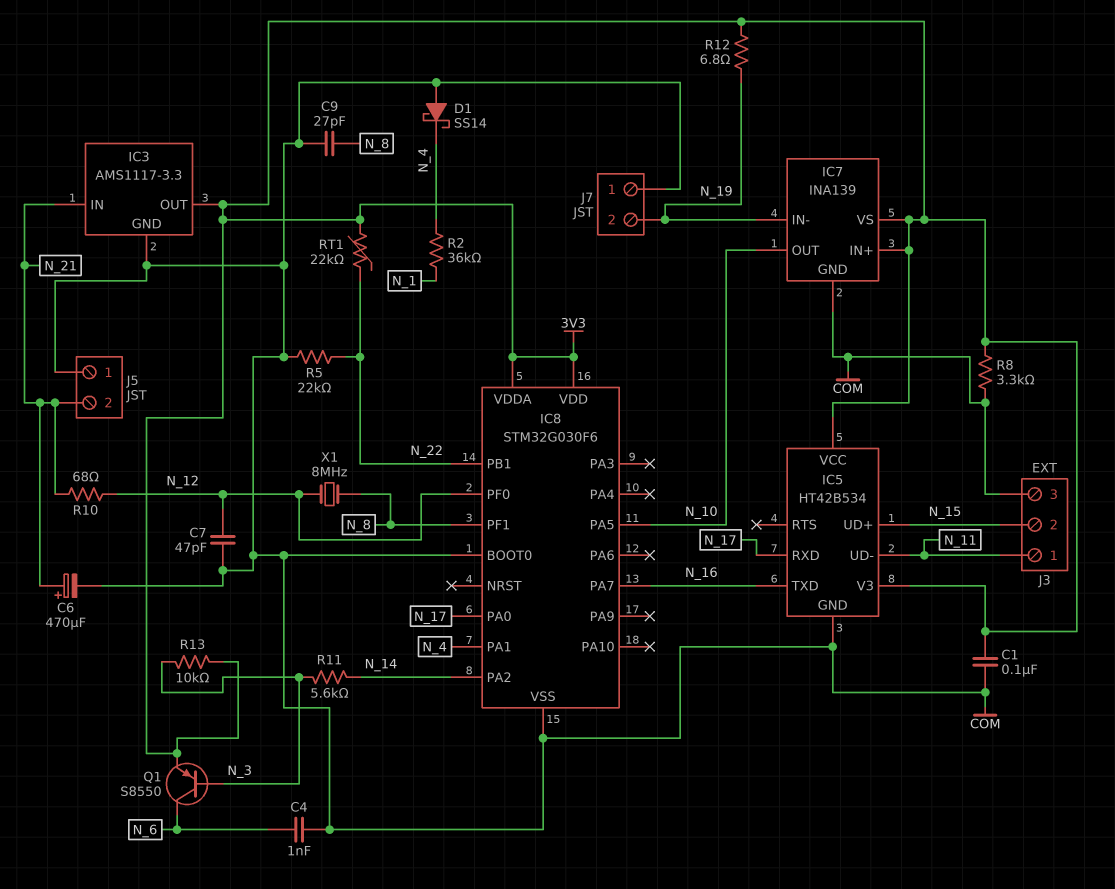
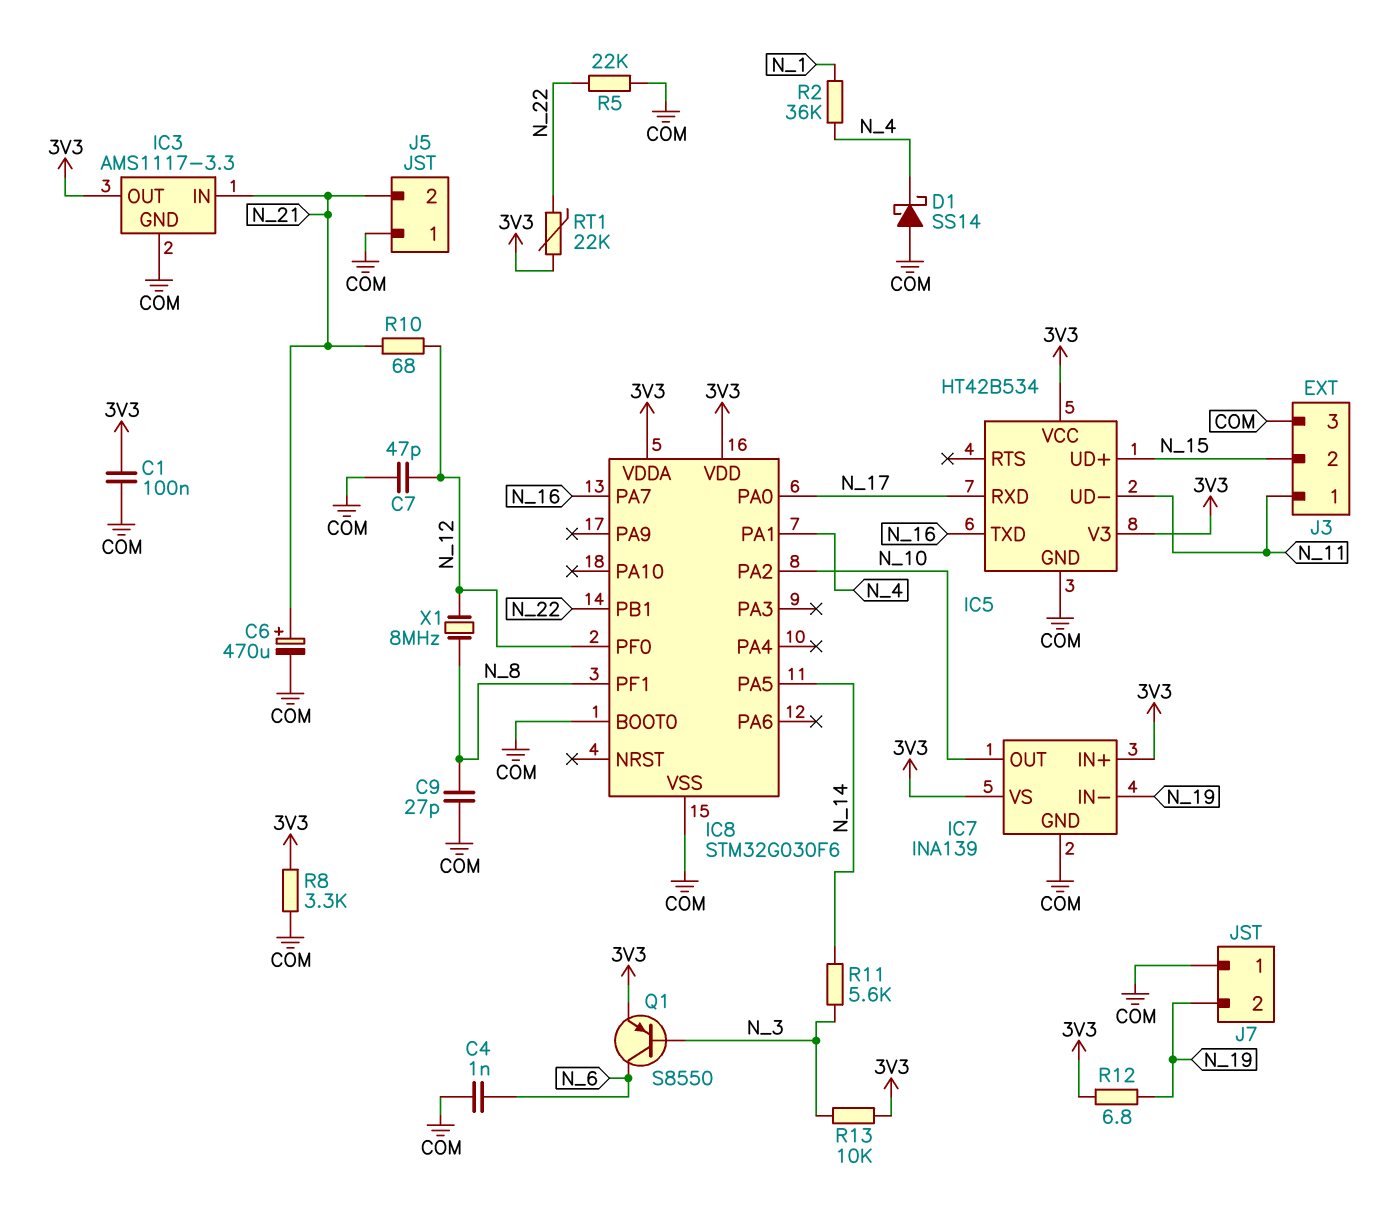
IC8 pin PA2: N_14 -> N_10
IC8 pin PA5: N_10 -> N_14

